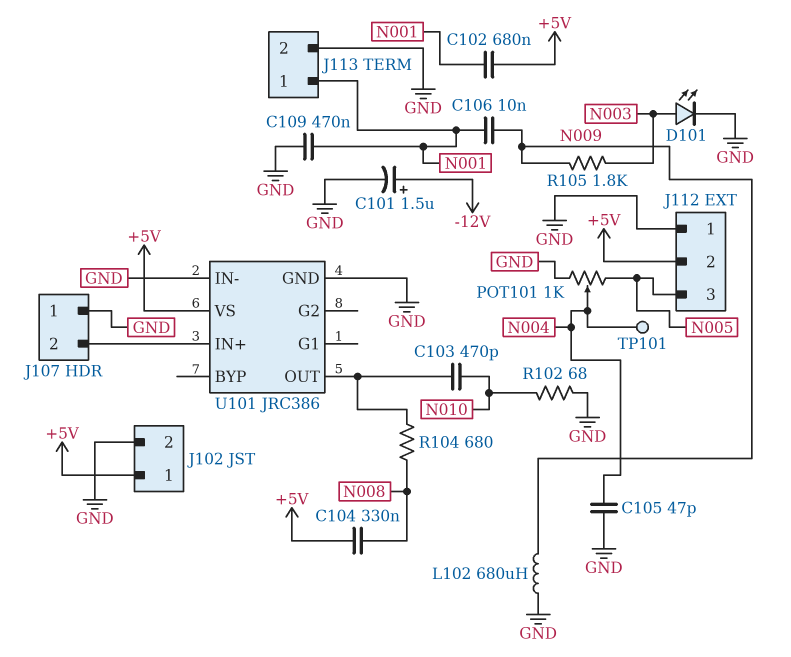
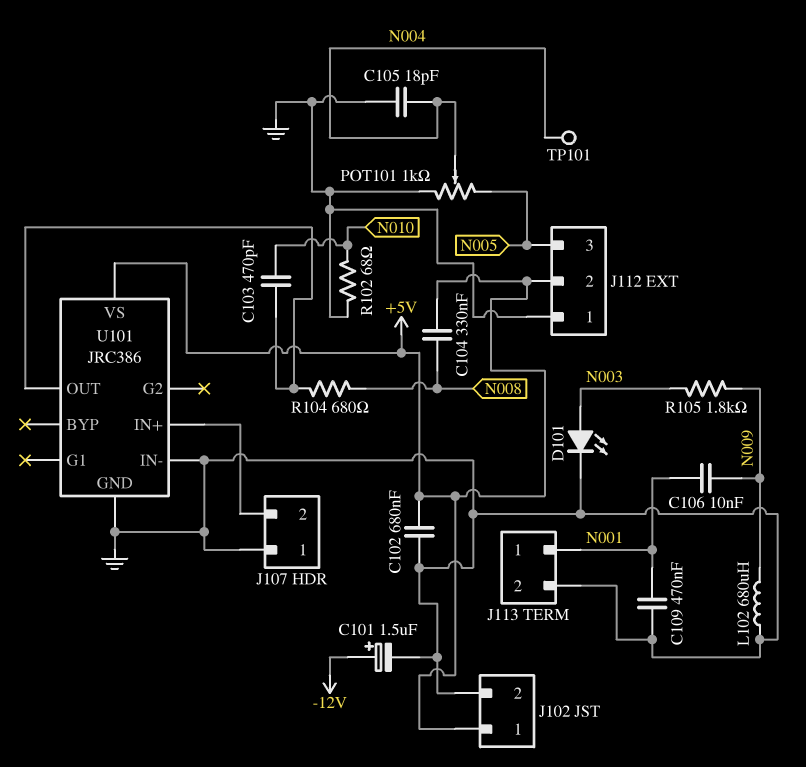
C102: 680nF (+5V, N001) -> 680nF (+5V, GND)
C105: 47pF (GND, N004) -> 18pF (GND, N004)

